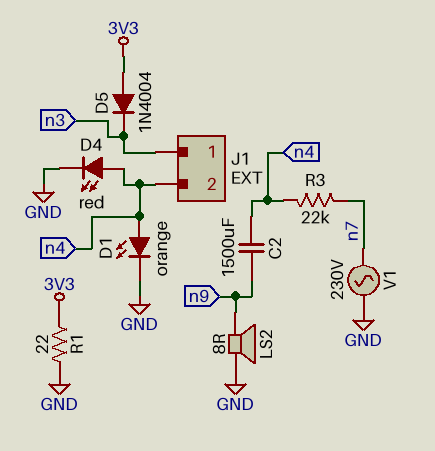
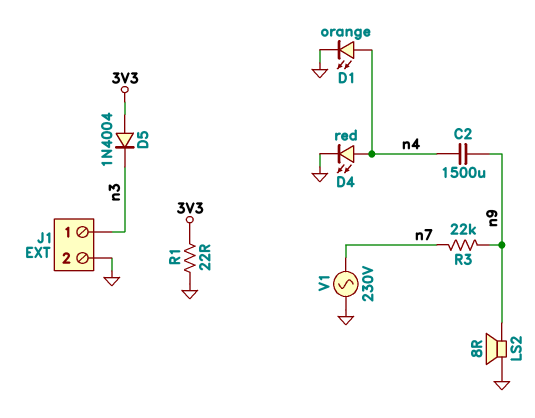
J1 pin 2: n4 -> GND
R3: 22k (n4, n7) -> 22k (n7, n9)

